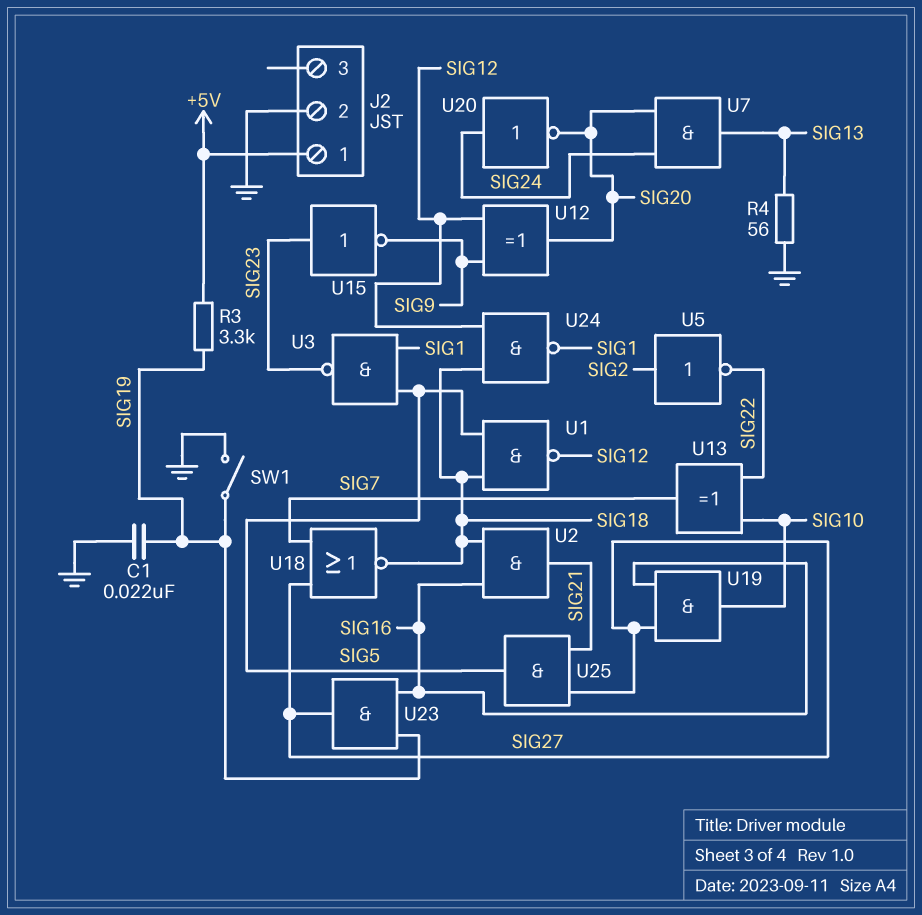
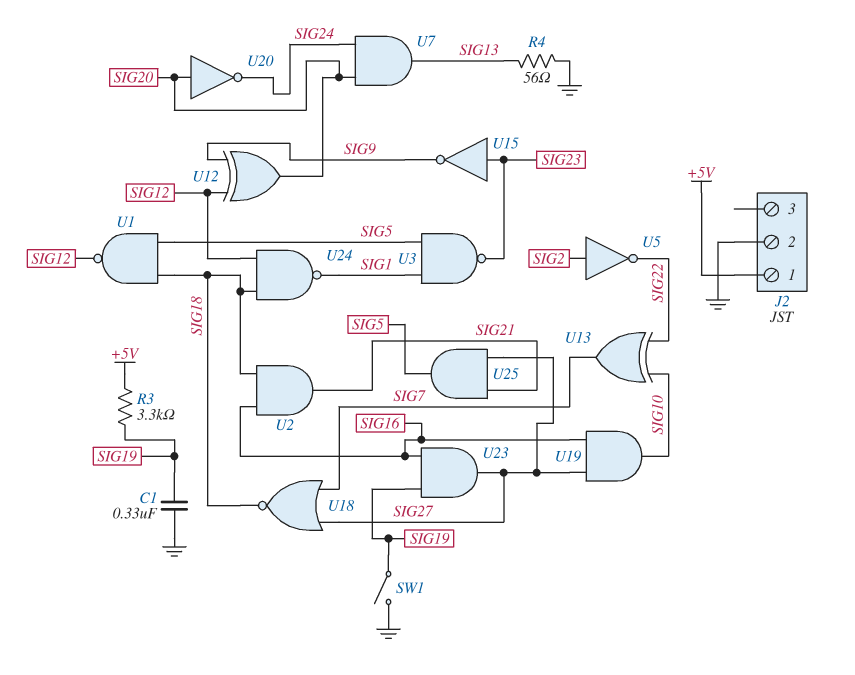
C1: 22nF (GND, SIG19) -> 330nF (GND, SIG19)
U20: NOT (in SIG24, out SIG20) -> NOT (in SIG20, out SIG24)

